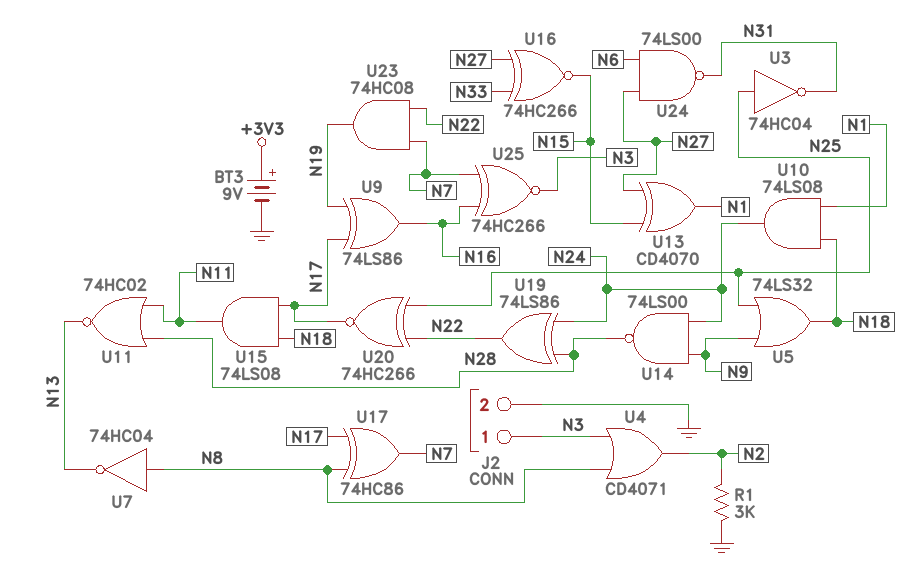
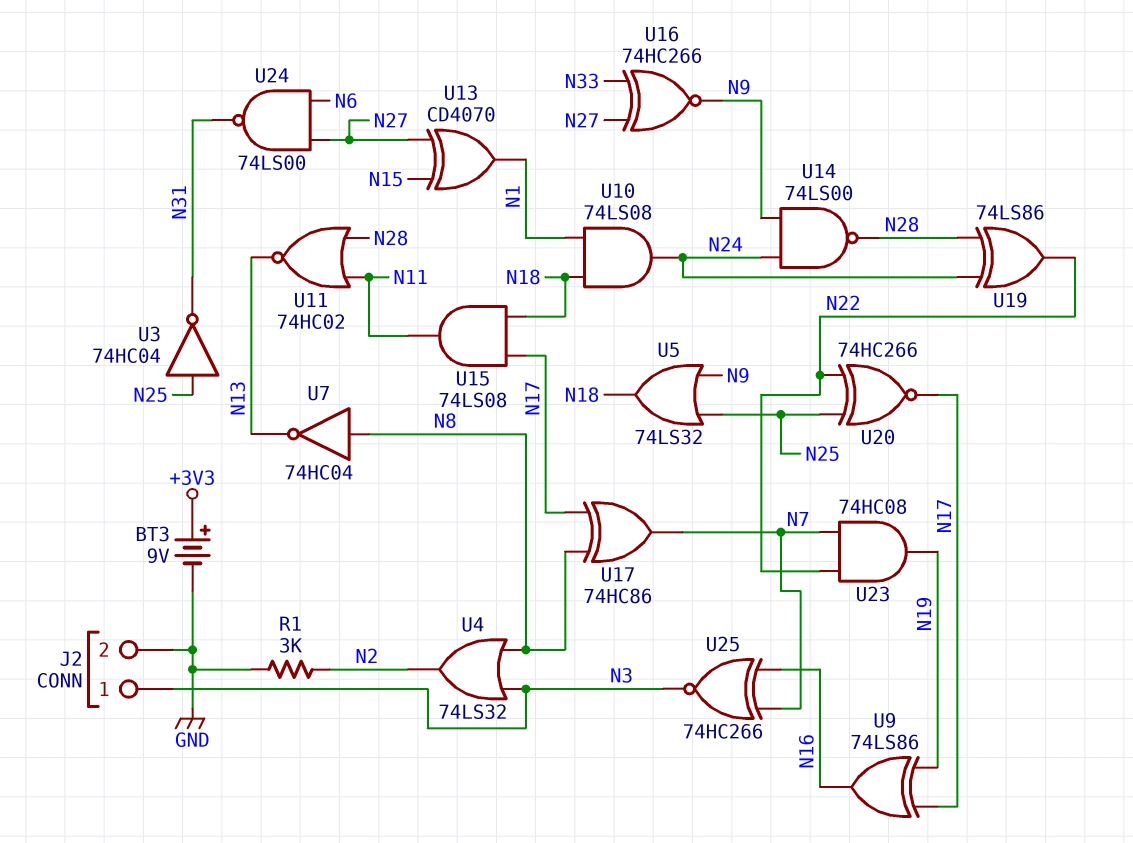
U4: OR CD4071 (in N3, in N8, out N2) -> OR 74LS32 (in N3, in N8, out N2)
U16: XNOR 74HC266 (in N27, in N33, out N15) -> XNOR 74HC266 (in N27, in N33, out N9)

